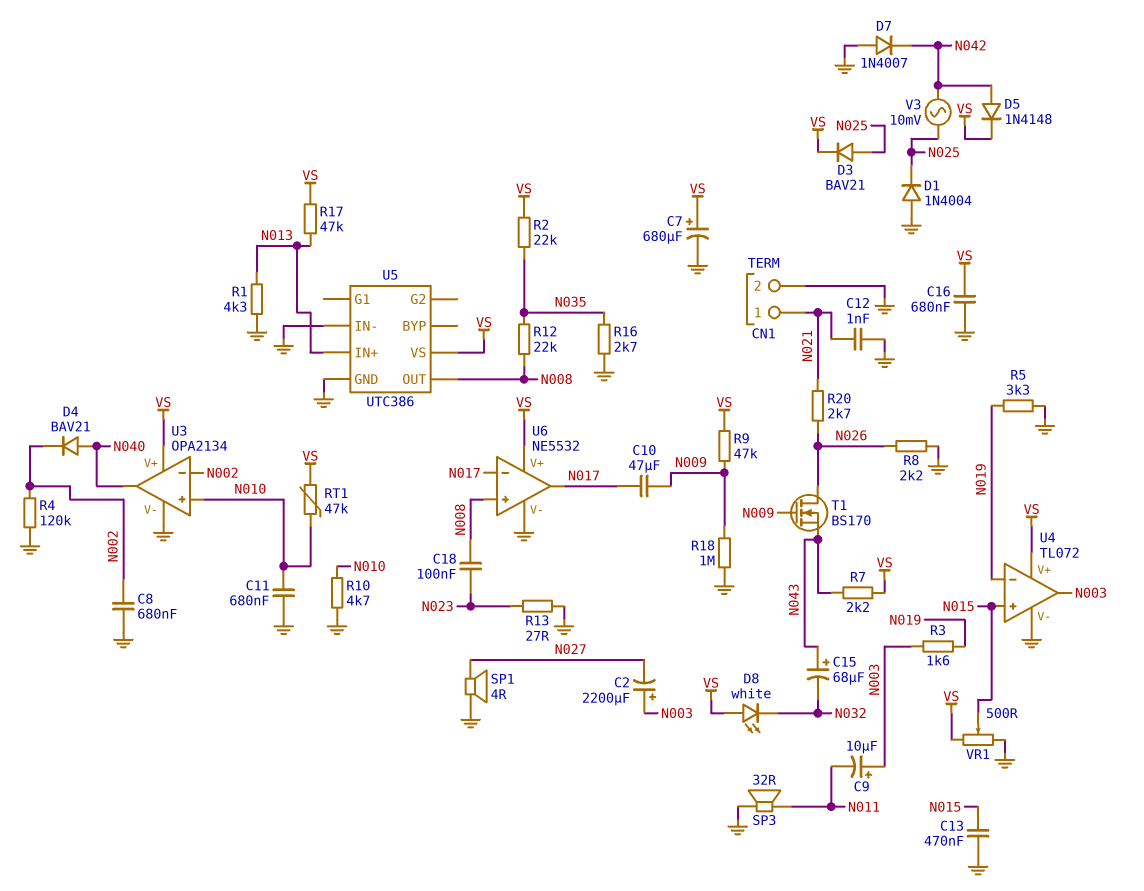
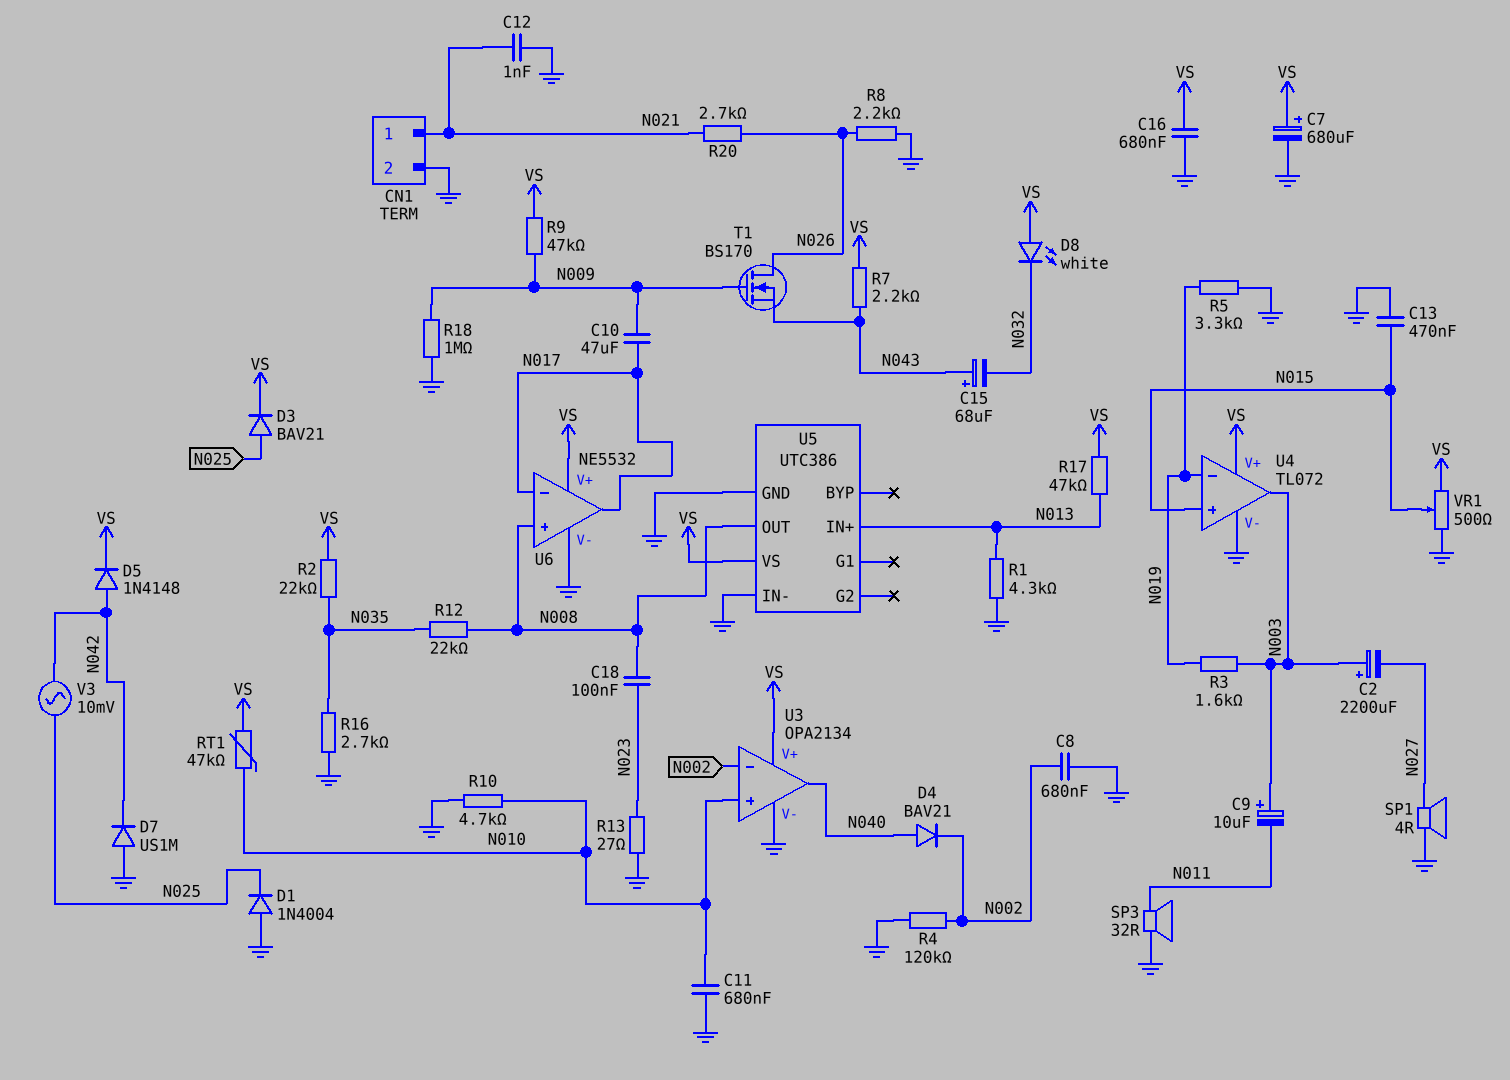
D7: diode 1N4007 (A GND, K N042) -> diode US1M (A GND, K N042)

